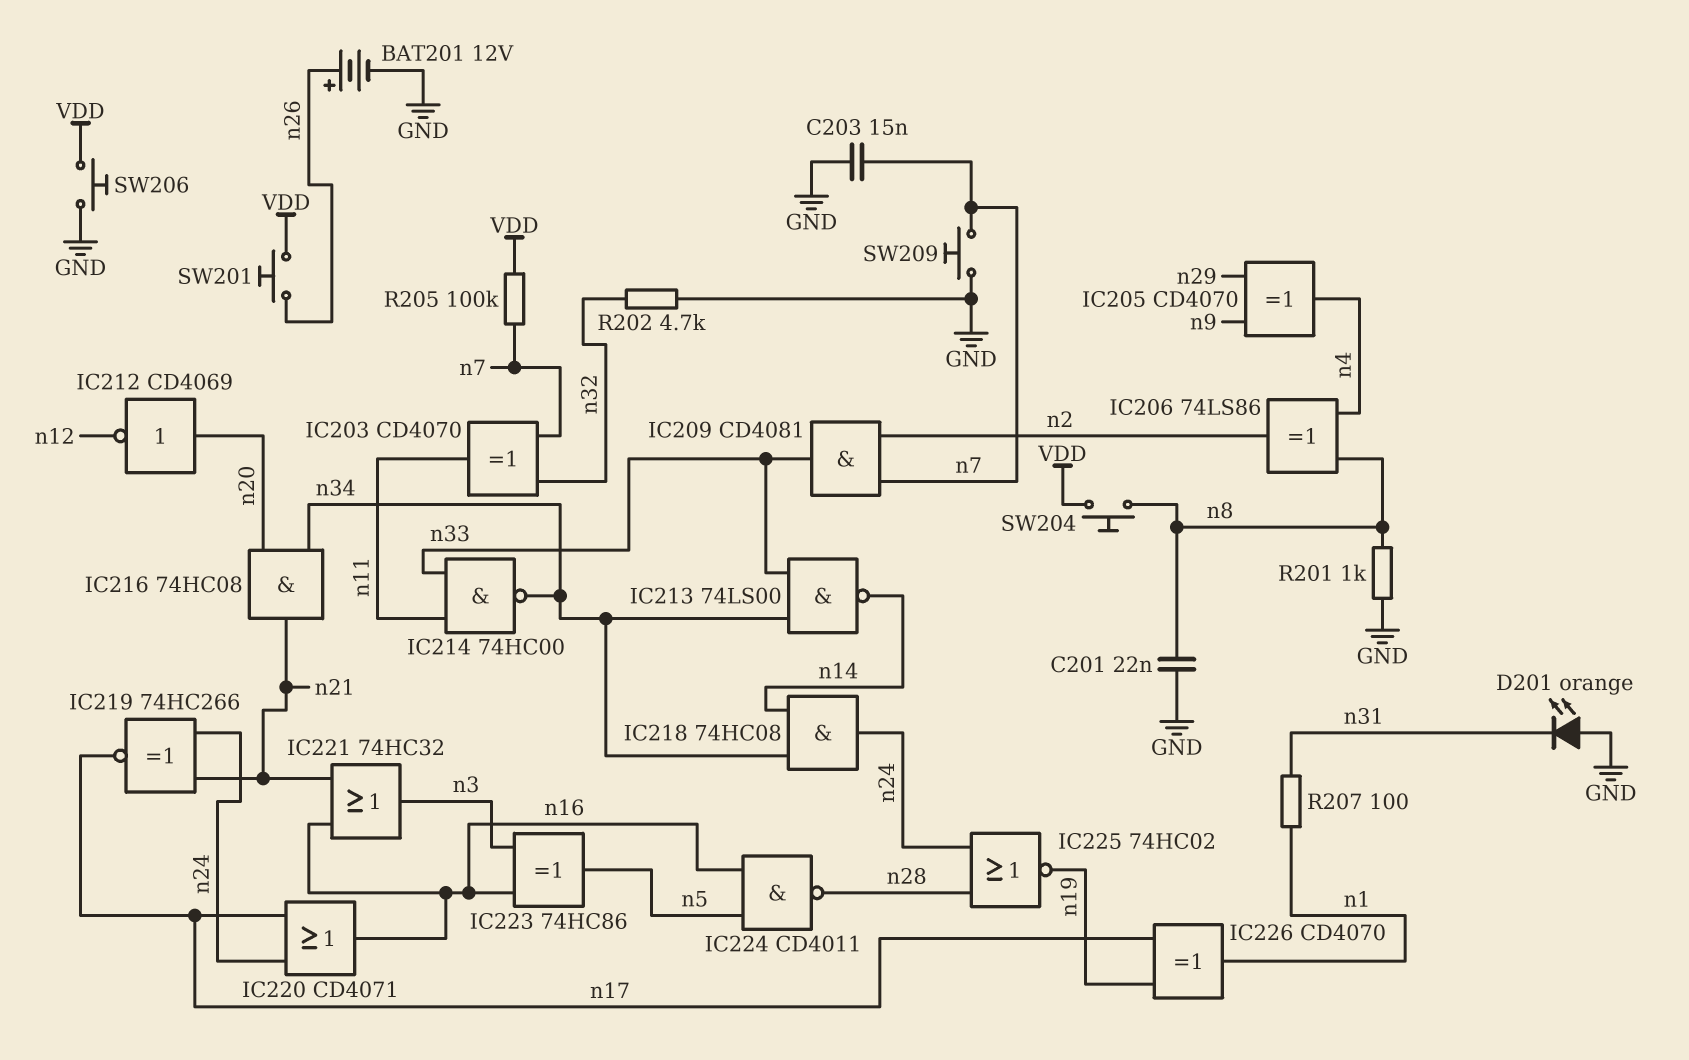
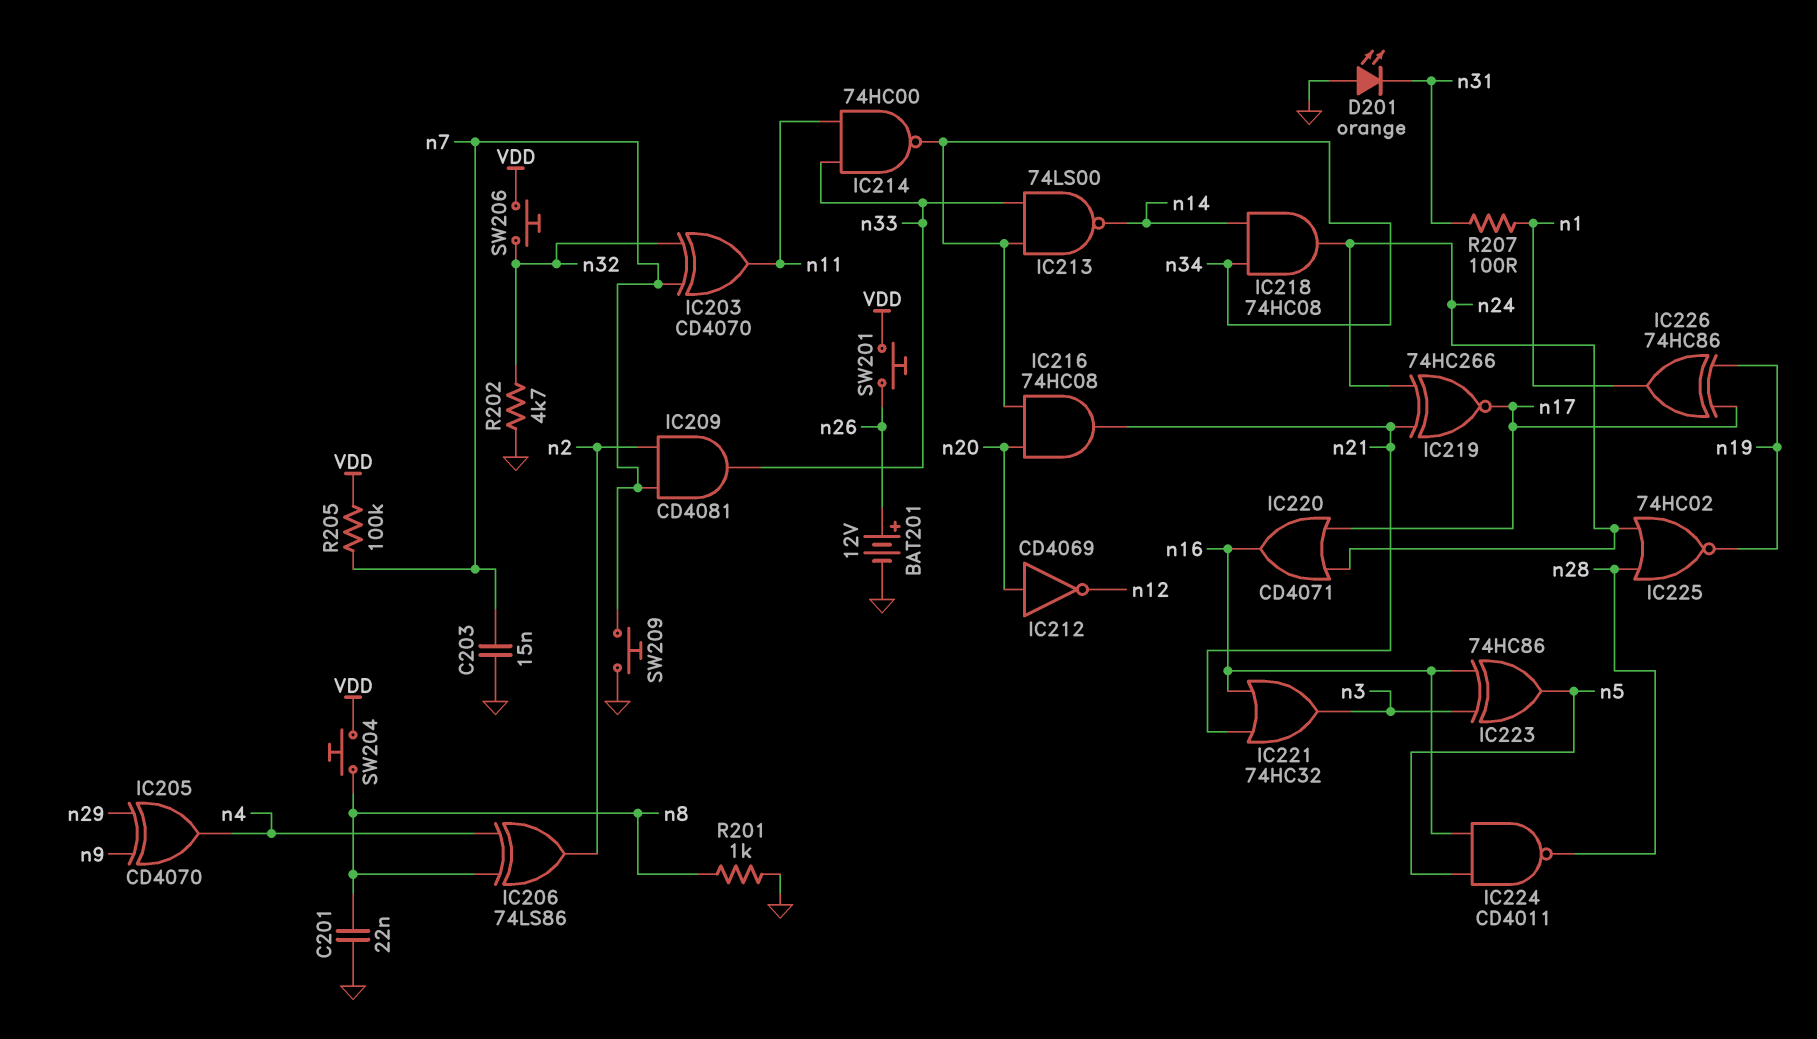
IC226: XOR CD4070 (in n17, in n19, out n1) -> XOR 74HC86 (in n17, in n19, out n1)
SW206: button (GND, VDD) -> button (VDD, n32)

